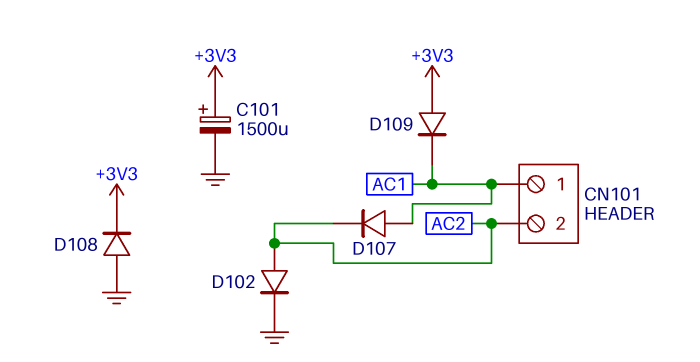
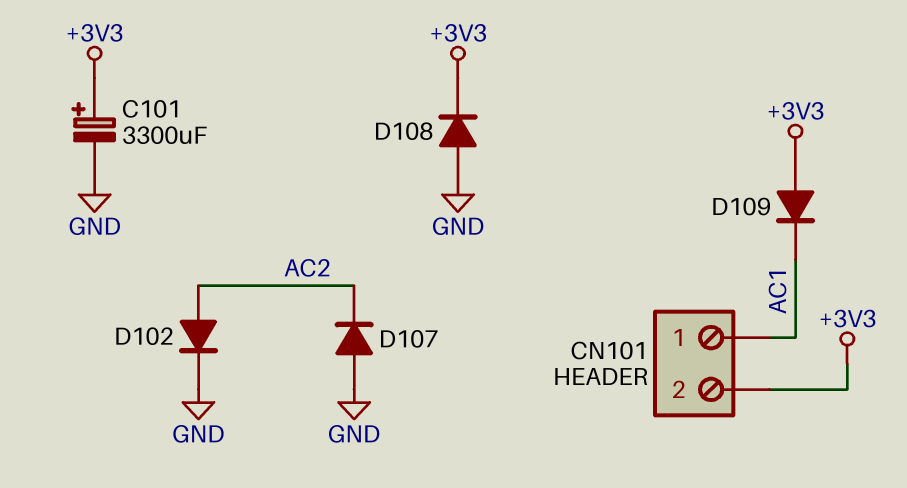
C101: 1500uF (plus +3V3, minus GND) -> 3300uF (plus +3V3, minus GND)
CN101 pin 2: AC2 -> +3V3
D107: diode (A AC1, K AC2) -> diode (A GND, K AC2)

